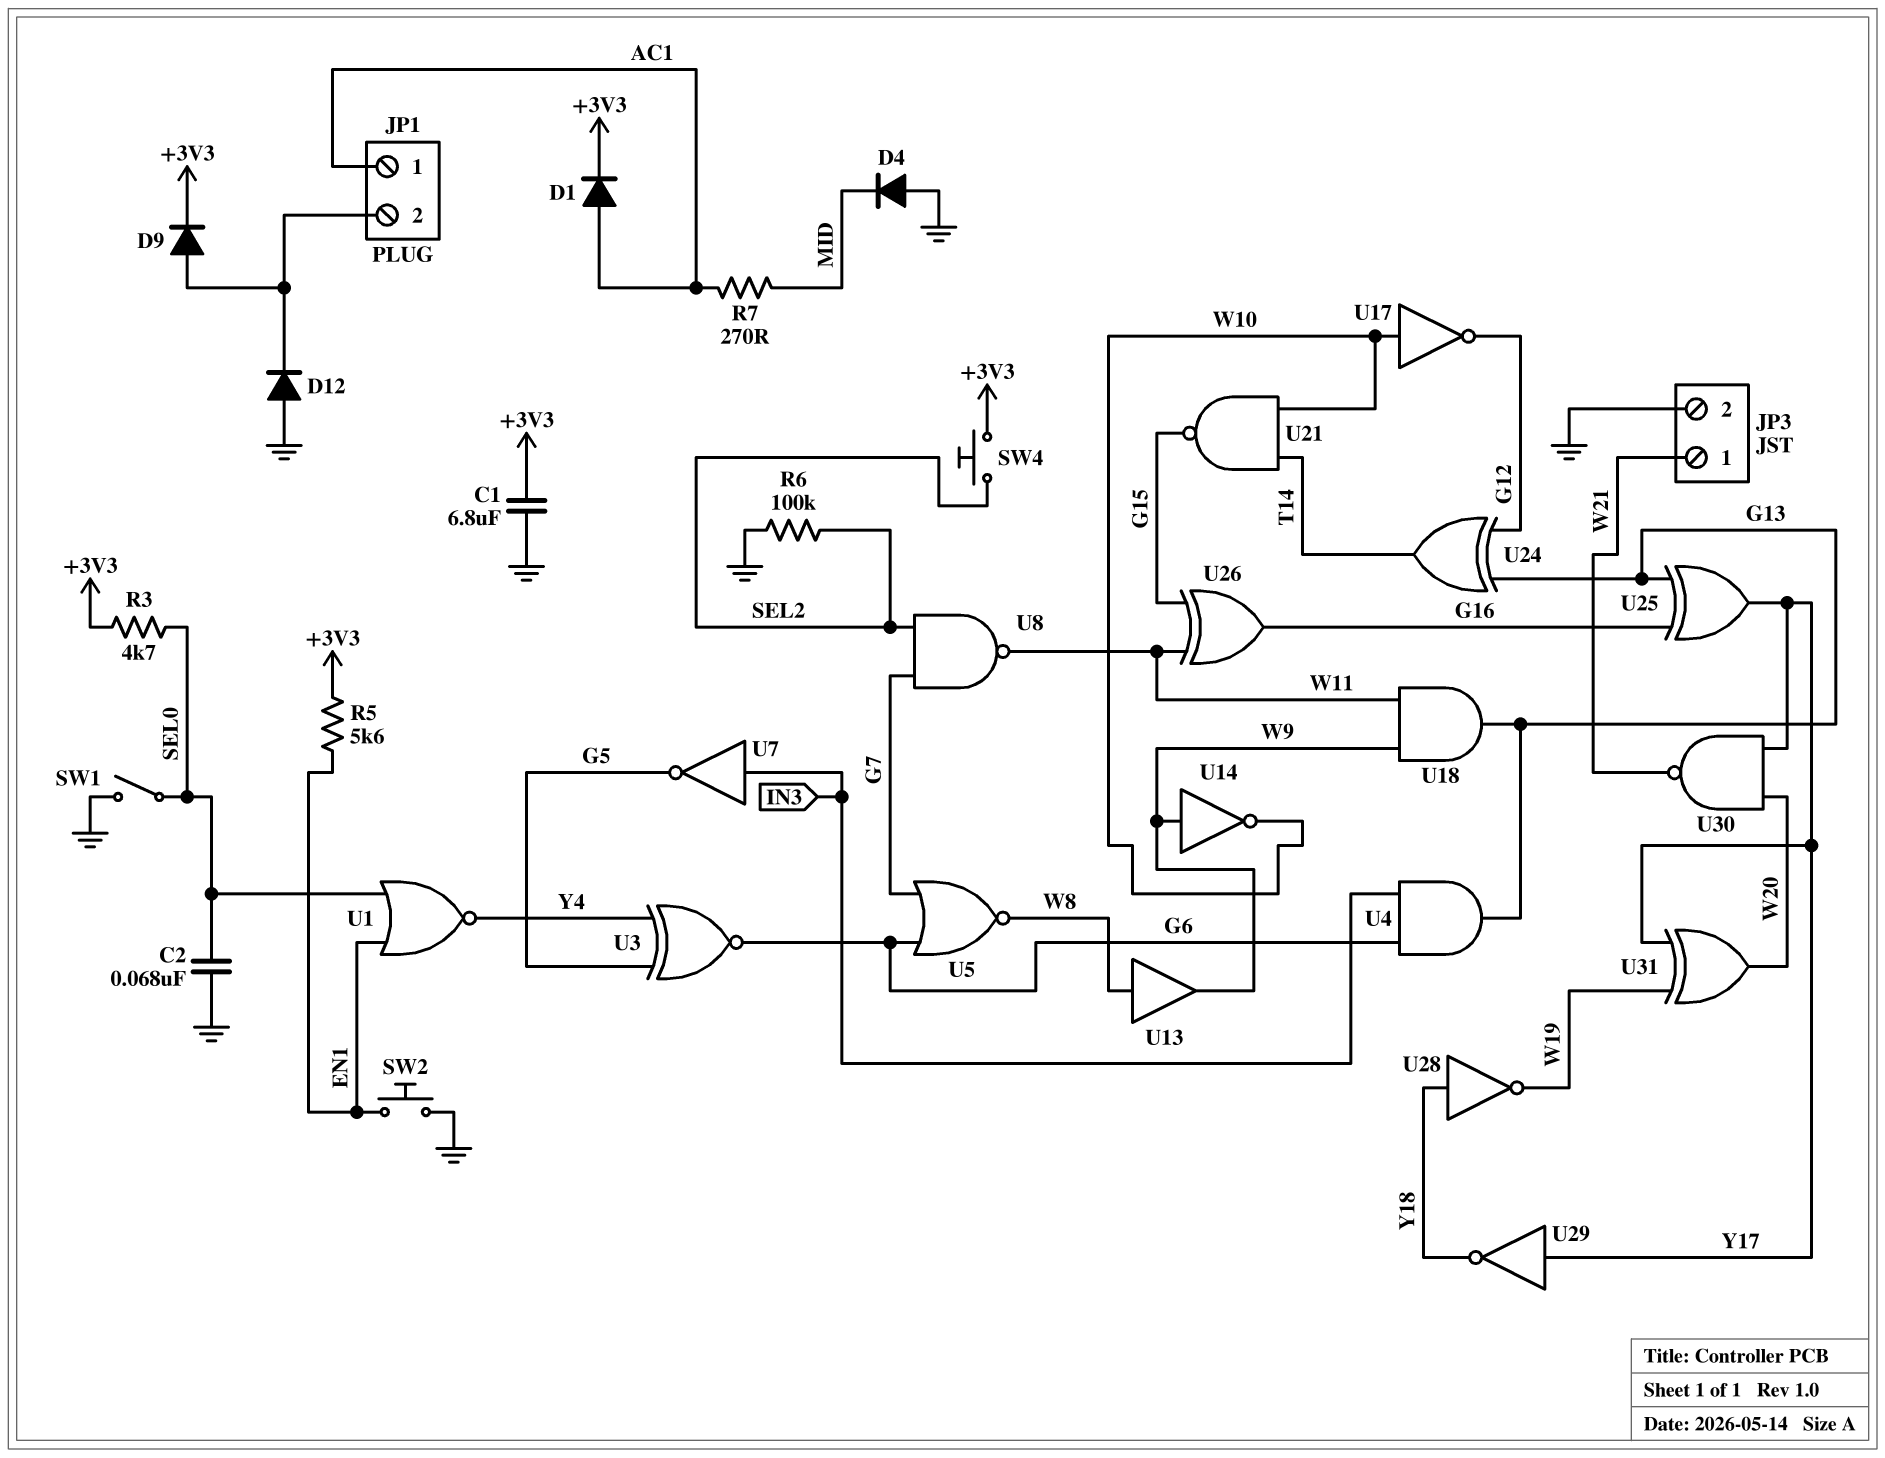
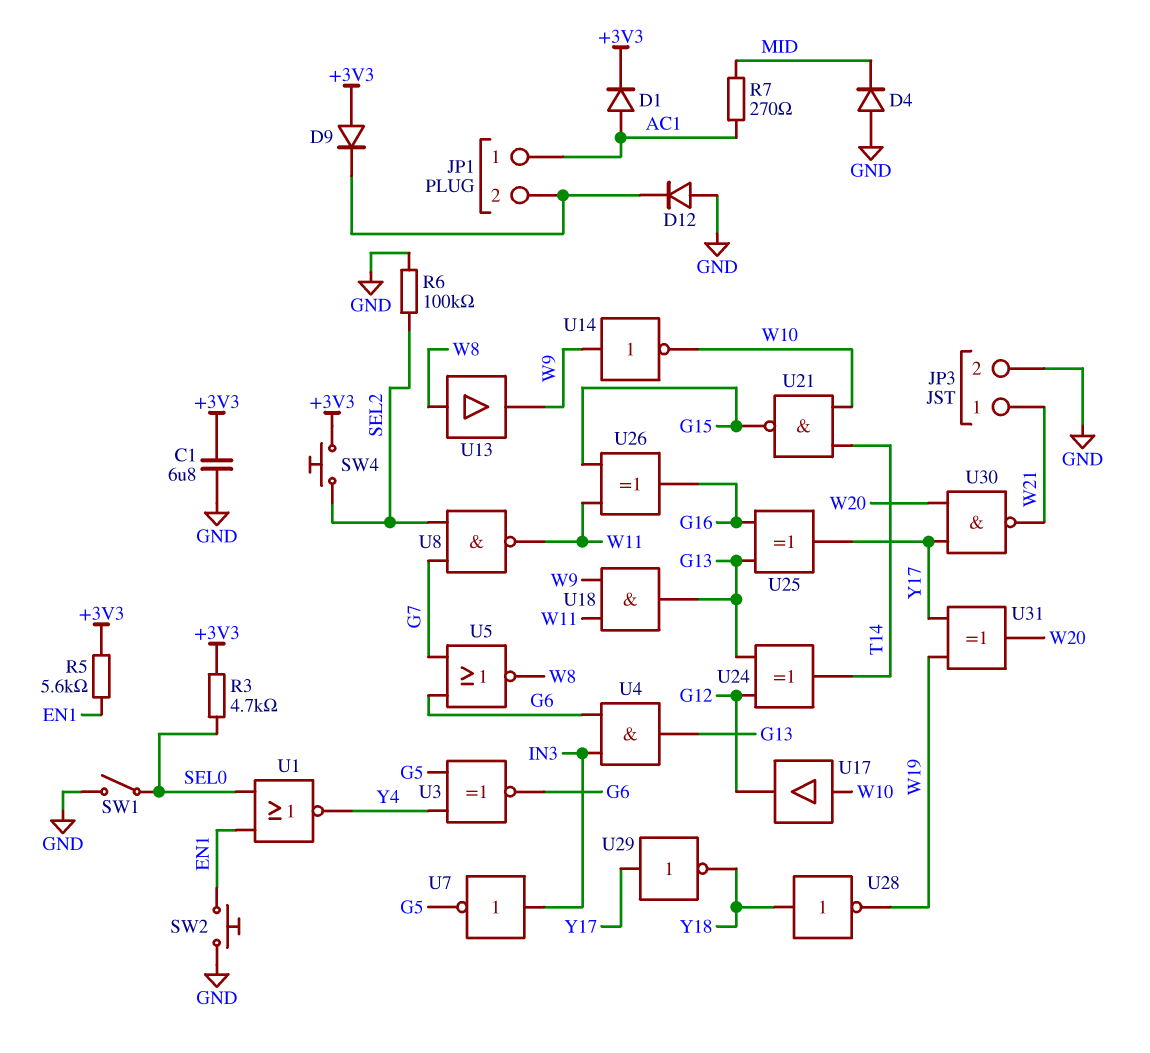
C2: 68nF (GND, SEL0) -> none
D9: diode (A JP1/2, K +3V3) -> diode (A +3V3, K JP1/2)
U17: NOT (in W10, out G12) -> buffer (in W10, out G12)

